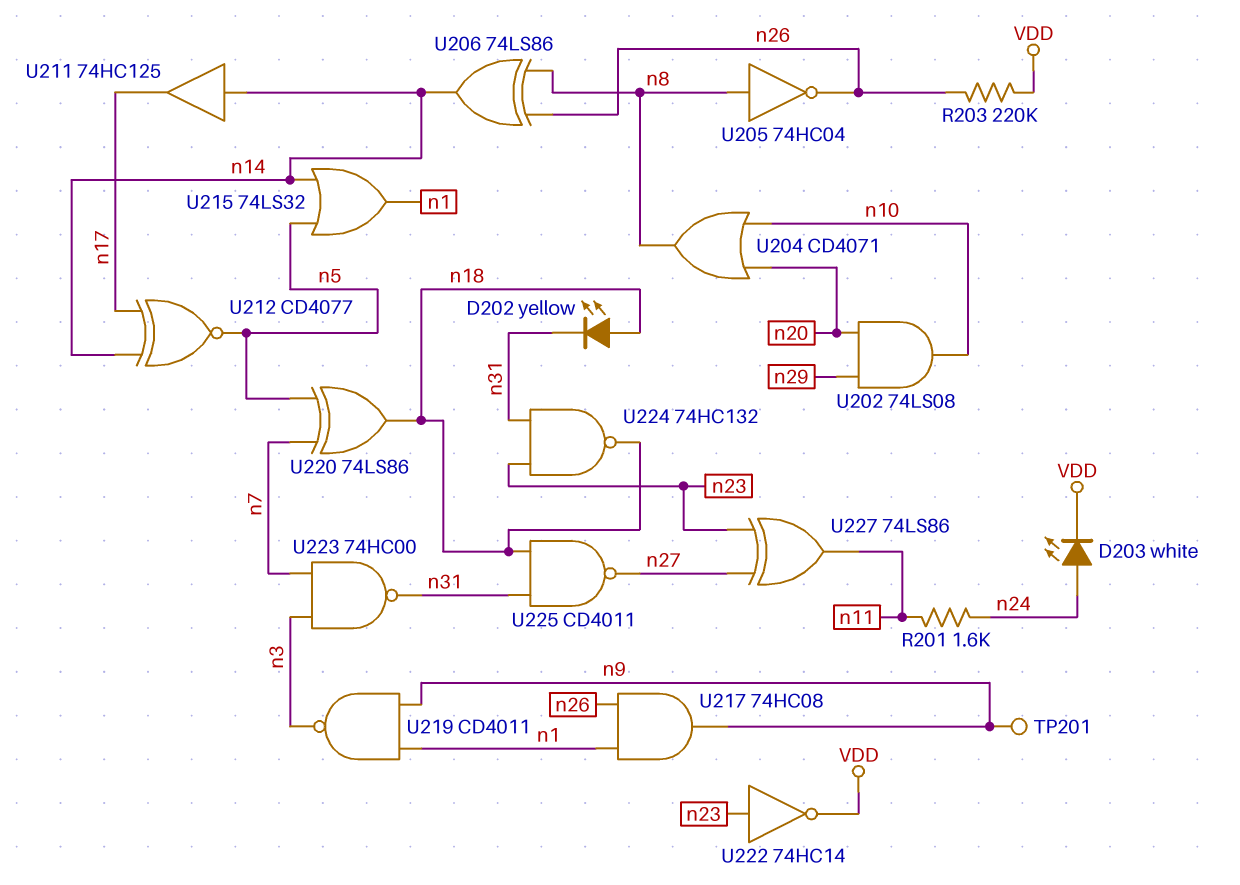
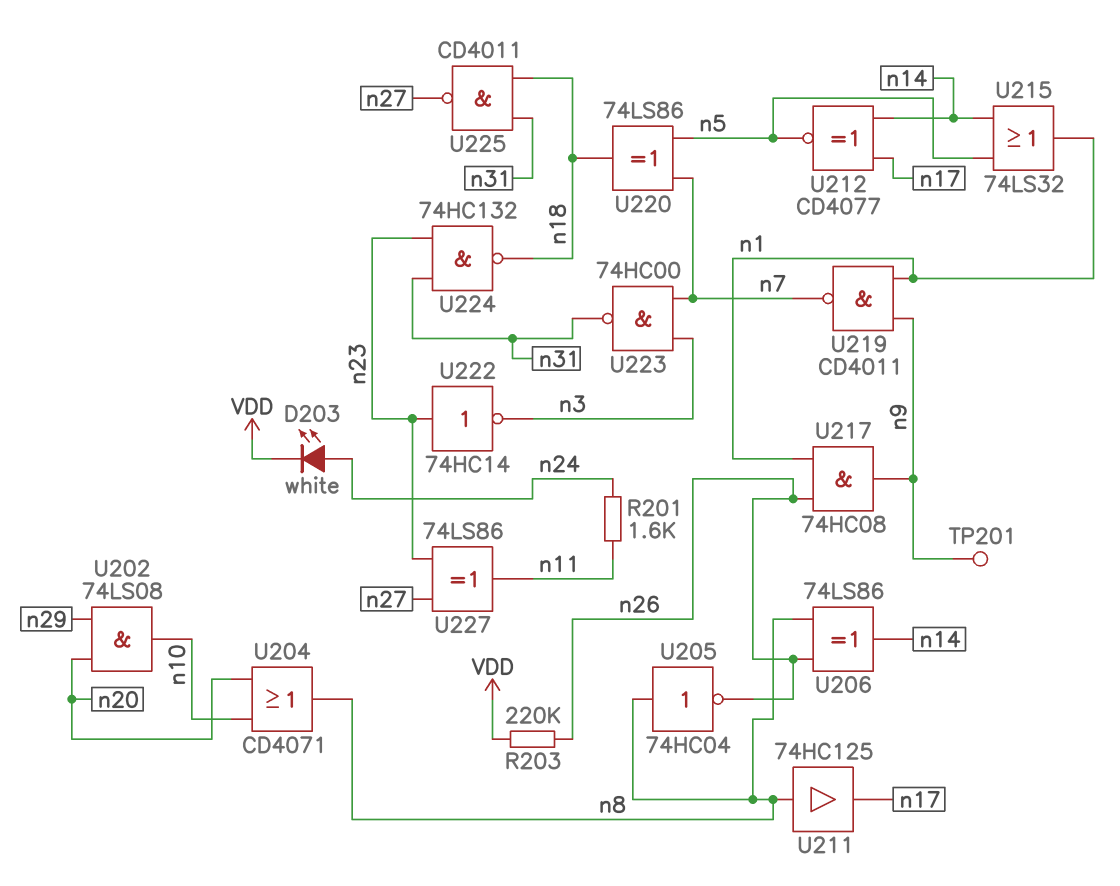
D202: LED yellow (A n18, K n31) -> none
U211: buffer 74HC125 (in n14, out n17) -> buffer 74HC125 (in n8, out n17)
U219: NAND CD4011 (in n1, in n9, out n3) -> NAND CD4011 (in n1, in n9, out n7)
U222: NOT 74HC14 (in n23, out VDD) -> NOT 74HC14 (in n23, out n3)

